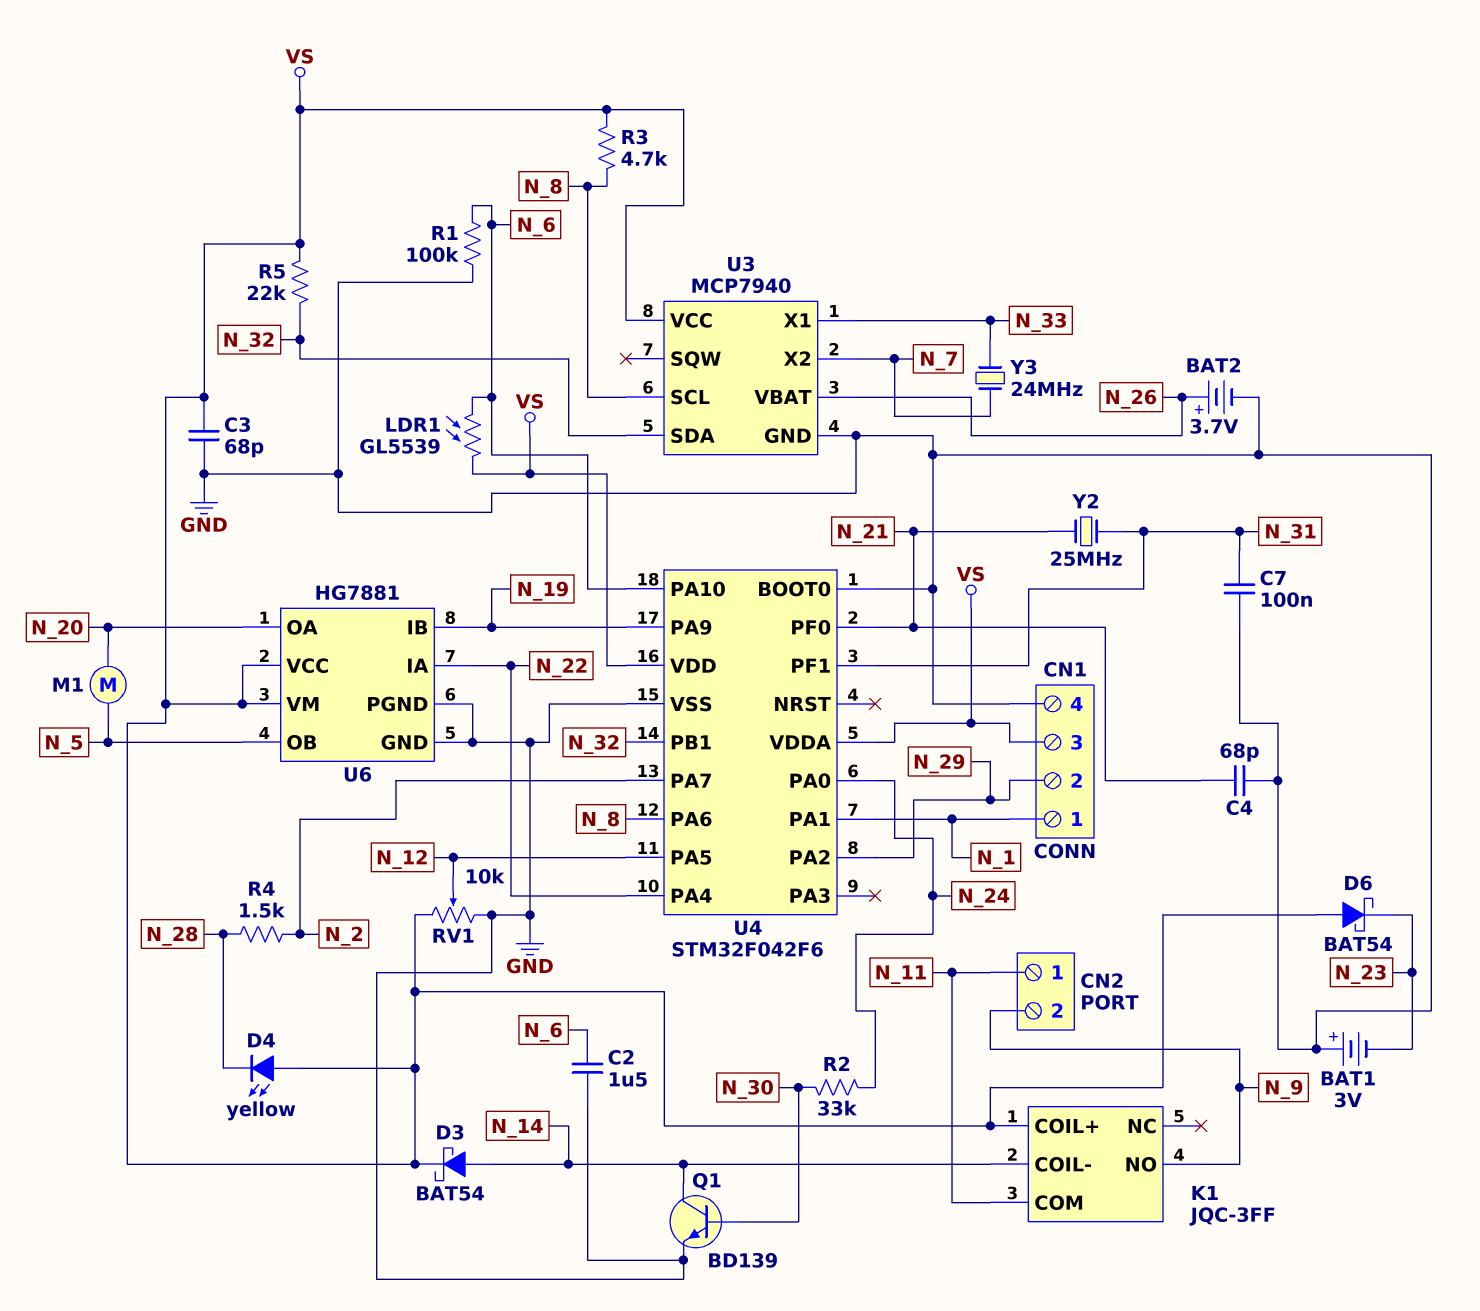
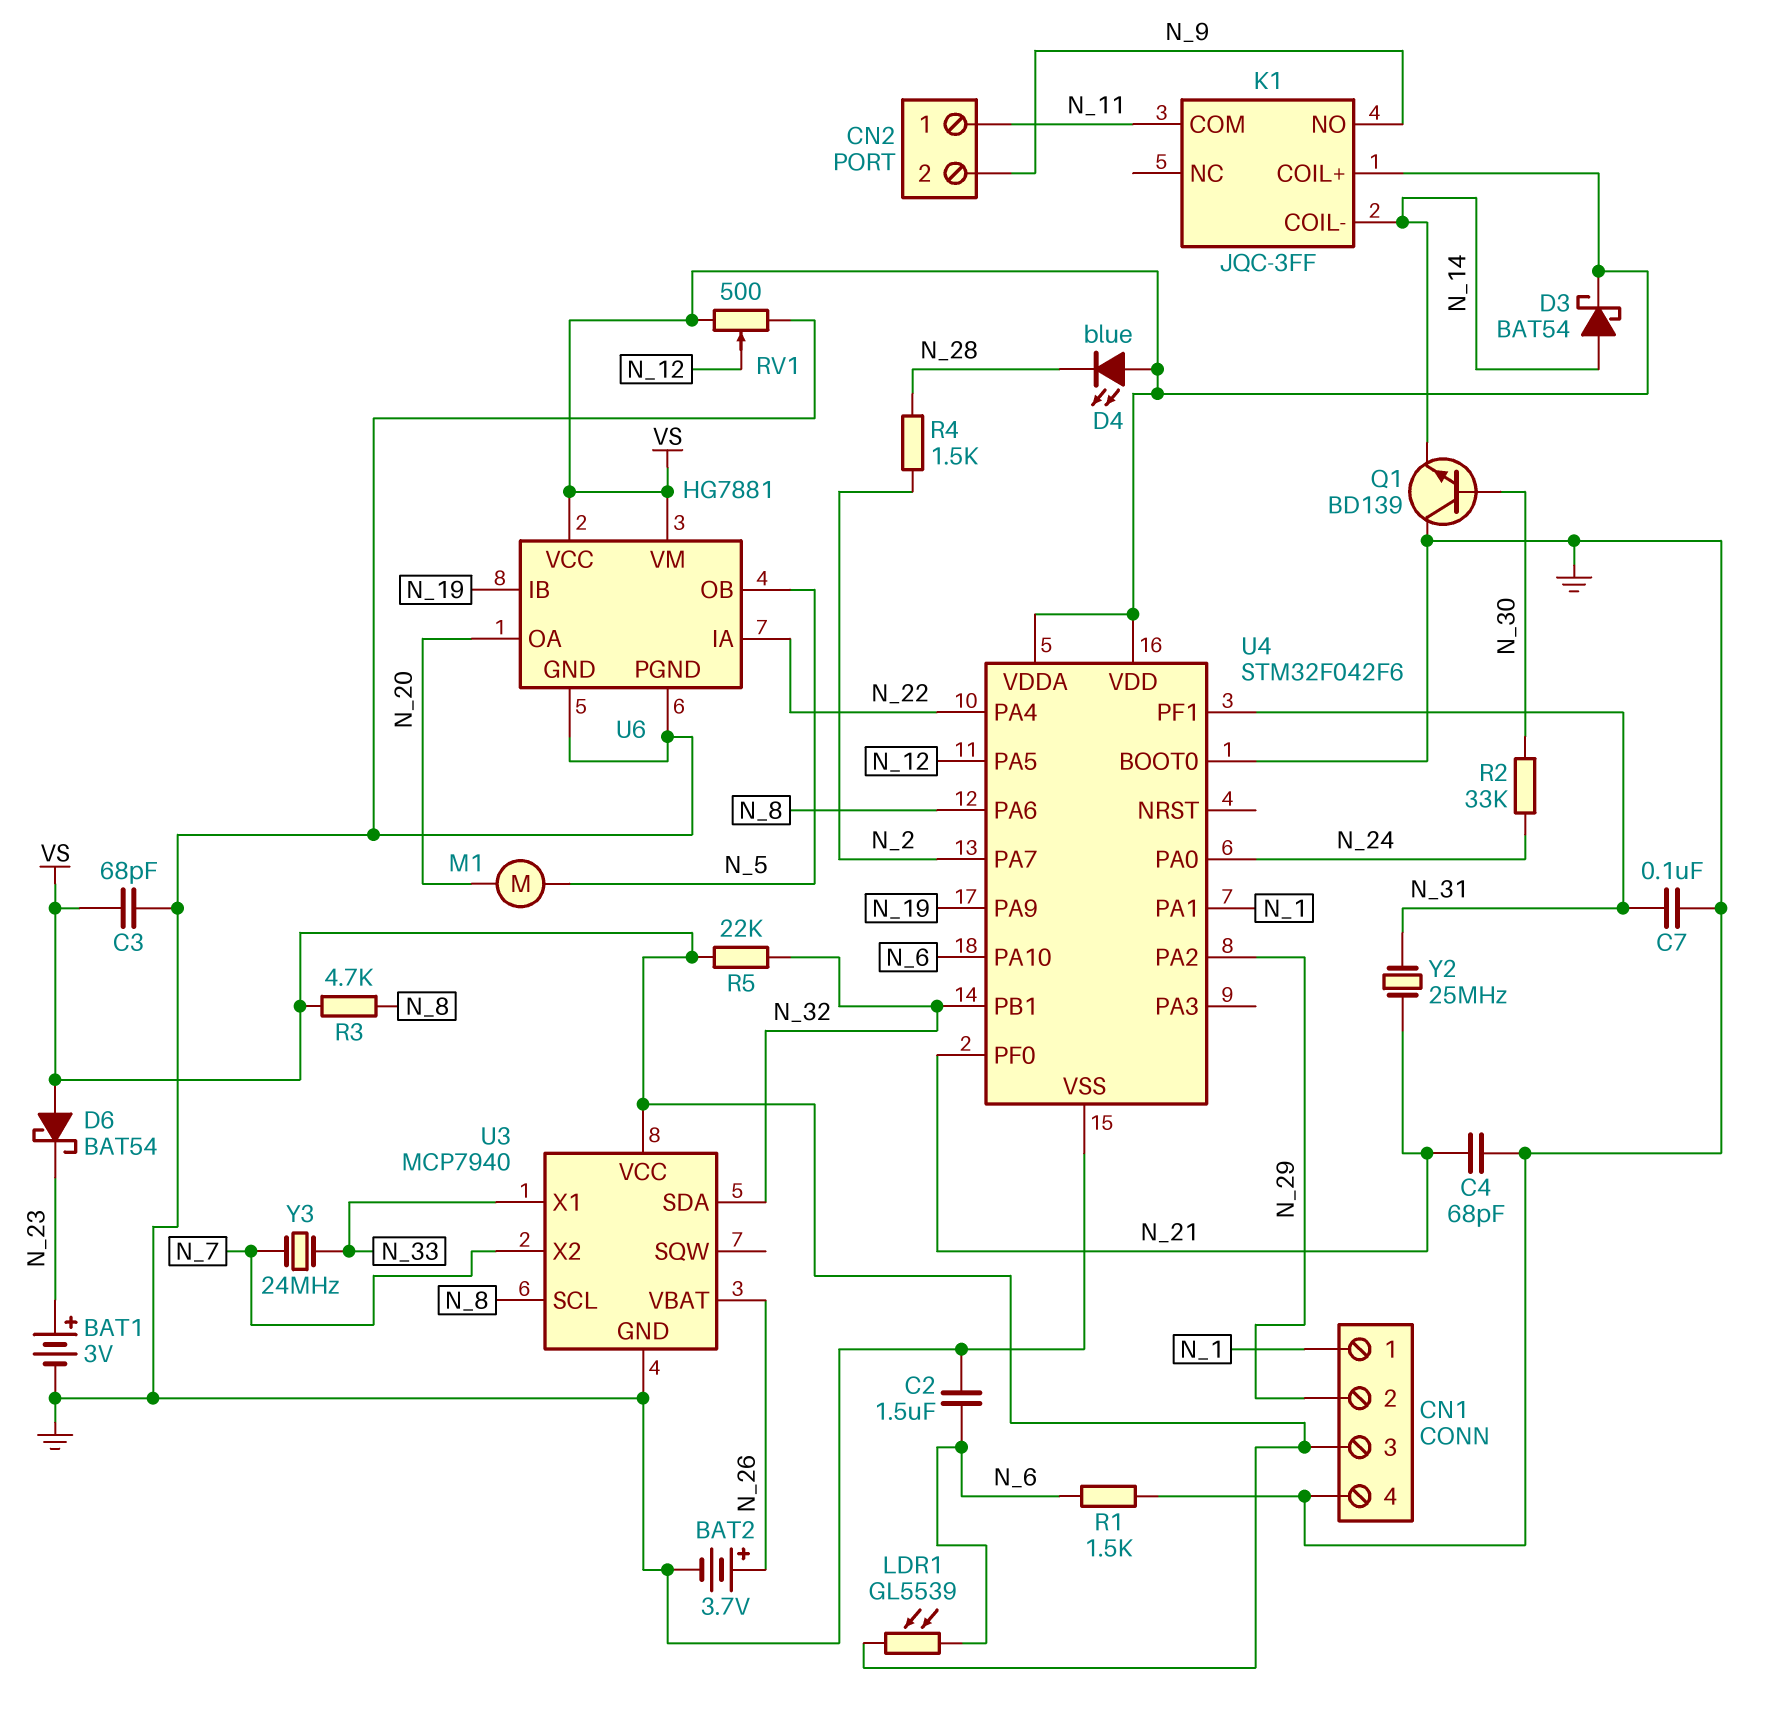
BAT1: 3V (plus GND, minus N_23) -> 3V (plus N_23, minus GND)
D4: LED yellow (A VS, K N_28) -> LED blue (A VS, K N_28)
Q1: NPN BD139 (B N_30, C N_14, E GND) -> NPN BD139 (B N_30, C GND, E N_14)
R1: 100k (GND, N_6) -> 1.5k (GND, N_6)
RV1: 10k (GND, VS, wiper N_12) -> 500 (GND, VS, wiper N_12)

